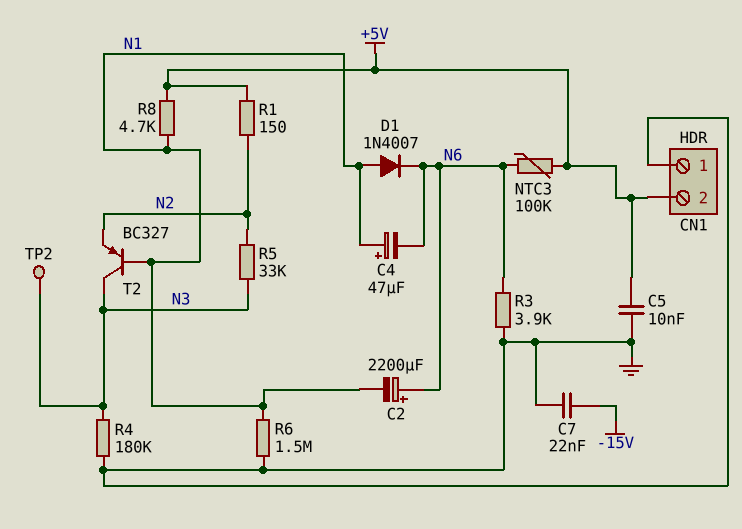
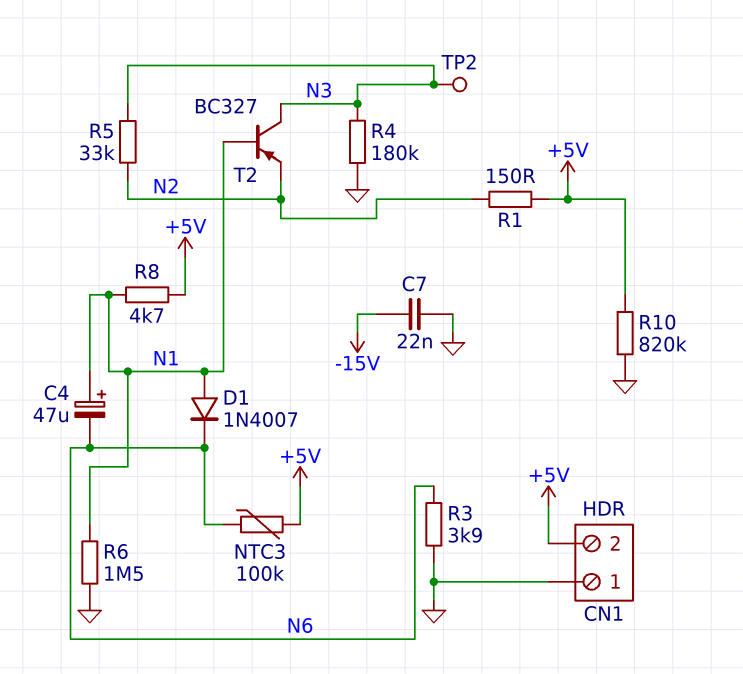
C2: 2200uF (plus N6, minus N1) -> none
C5: 10nF (+5V, GND) -> none
R10: none -> 820k (+5V, GND)

